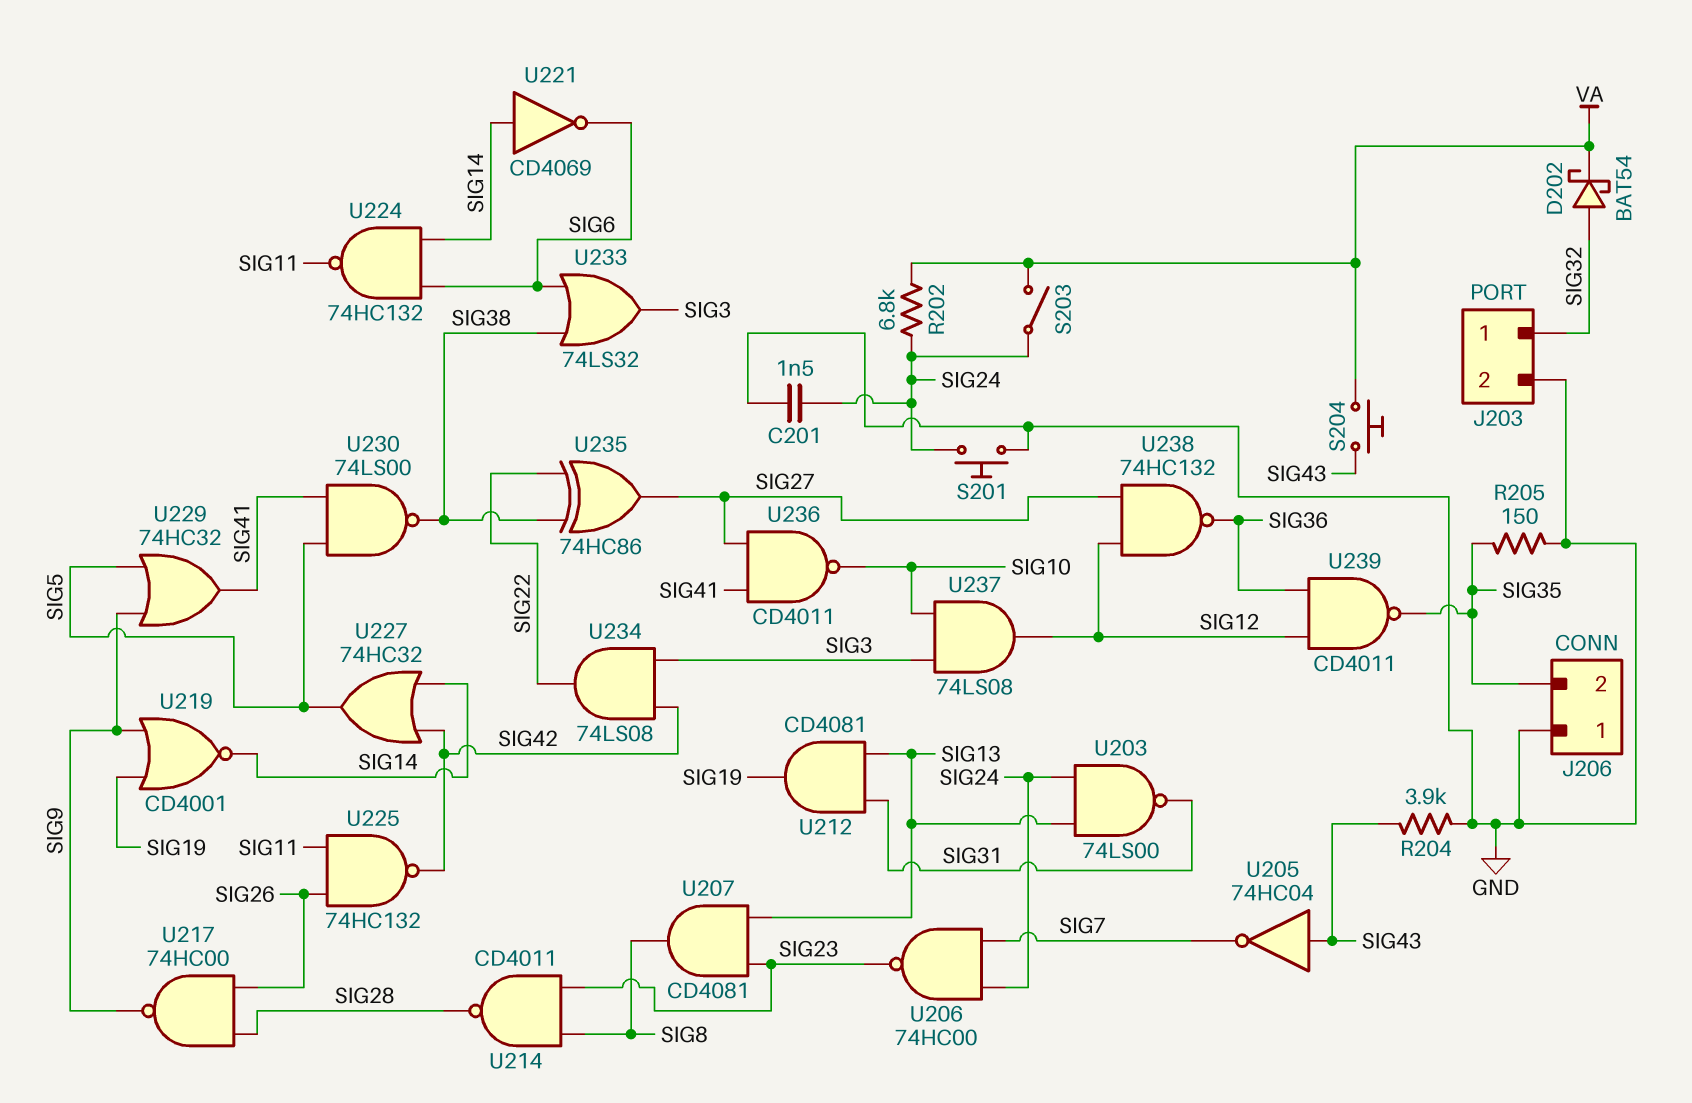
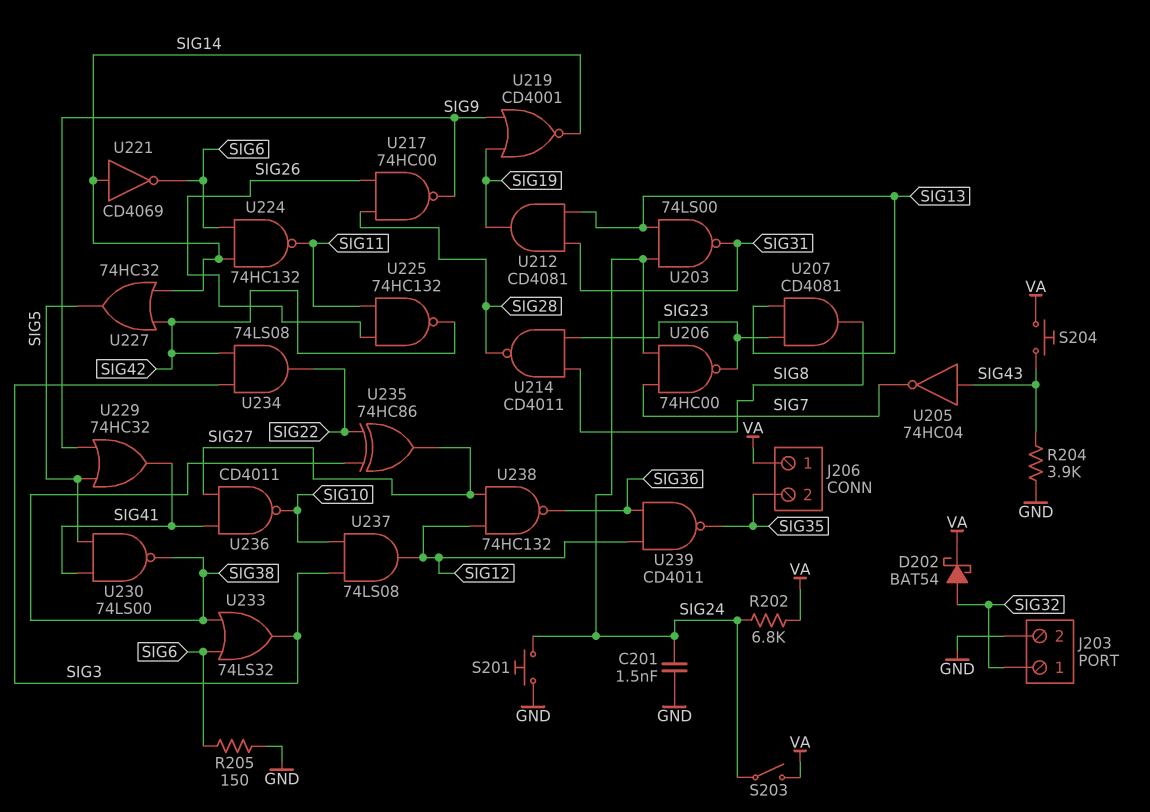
J206 pin 1: GND -> VA
R205: 150 (GND, SIG35) -> 150 (GND, SIG6)

